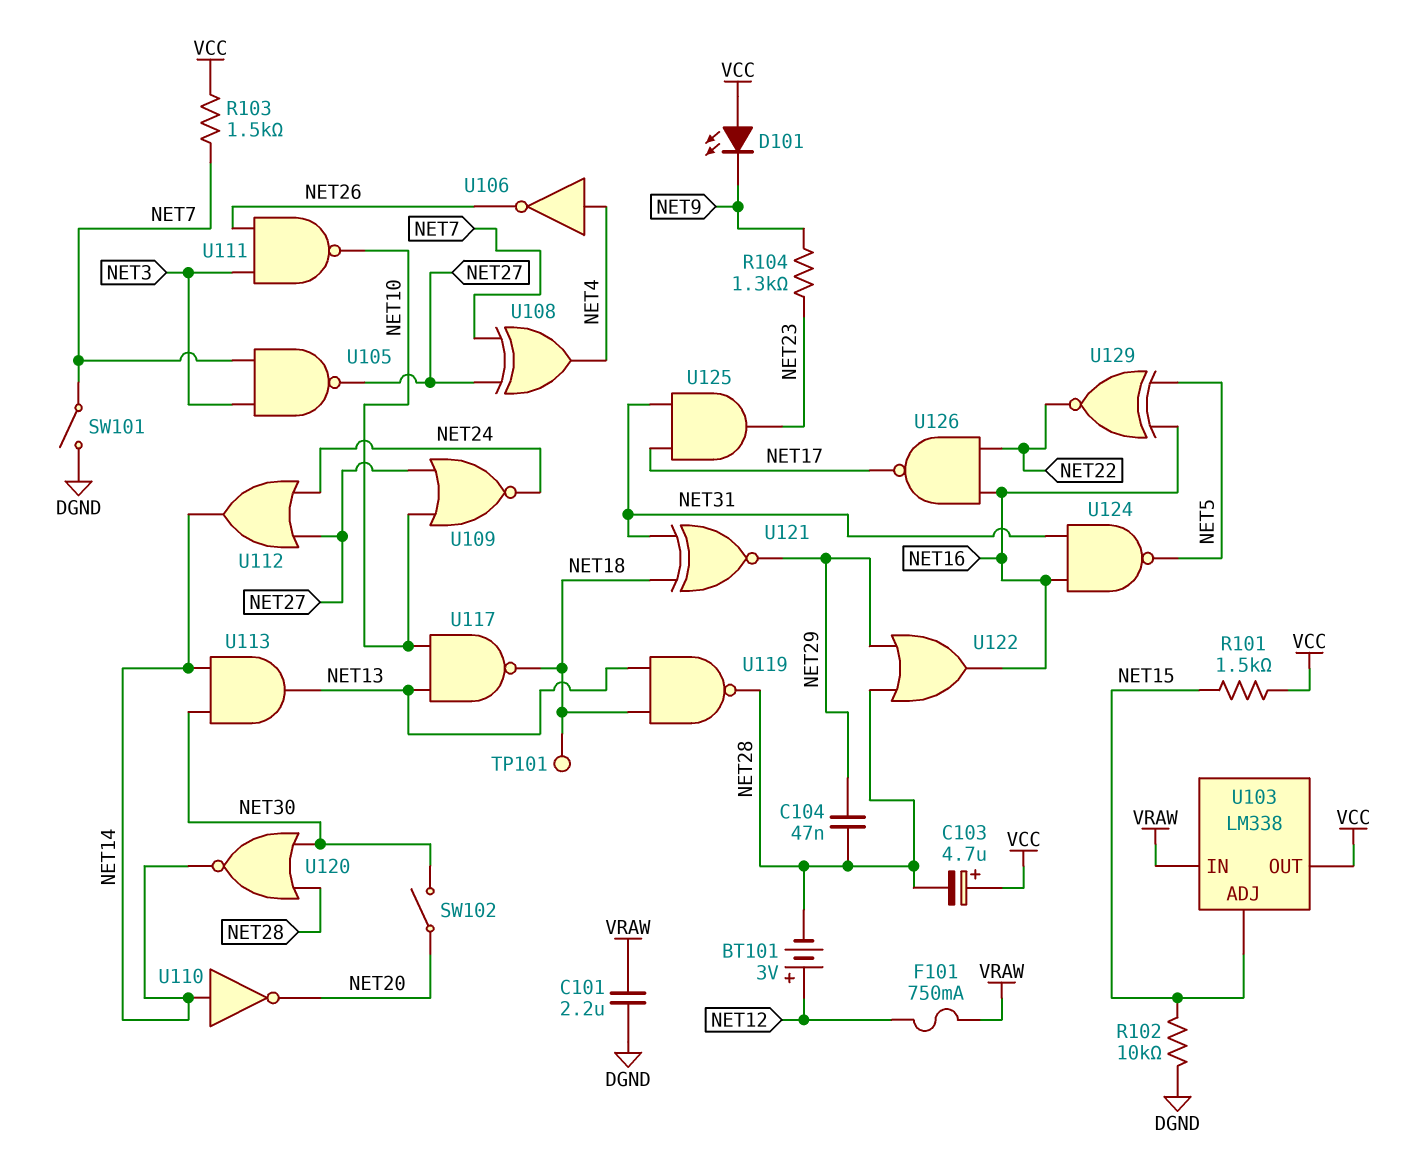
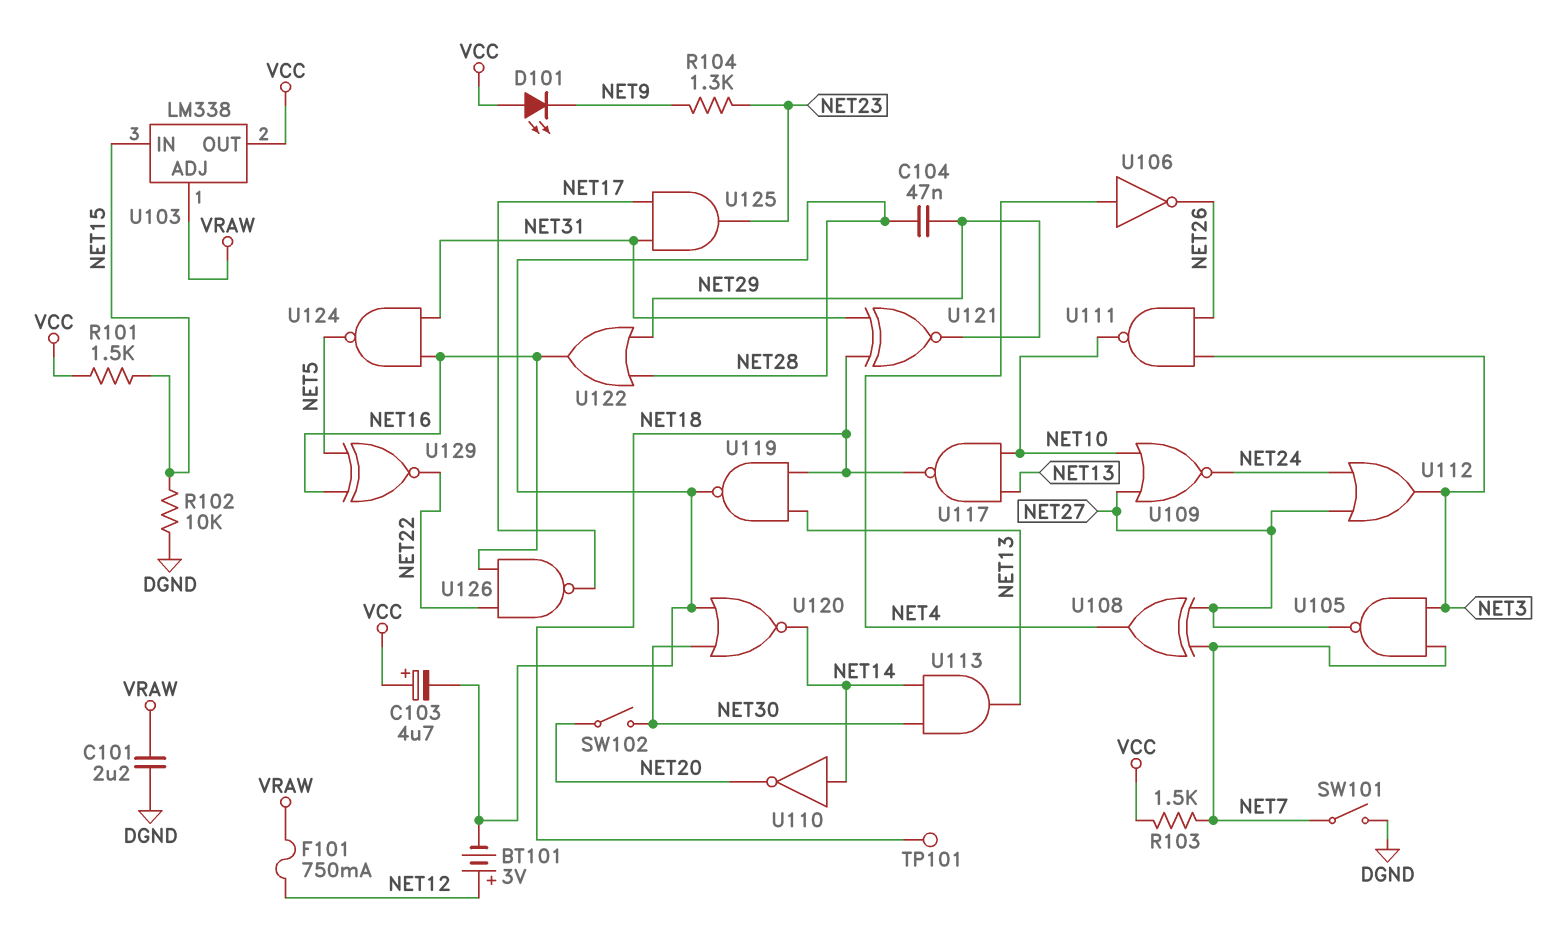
U103 pin ADJ: NET15 -> VRAW
U103 pin IN: VRAW -> NET15
U112: OR (in NET24, in NET27, out NET14) -> OR (in NET24, in NET27, out NET3)

